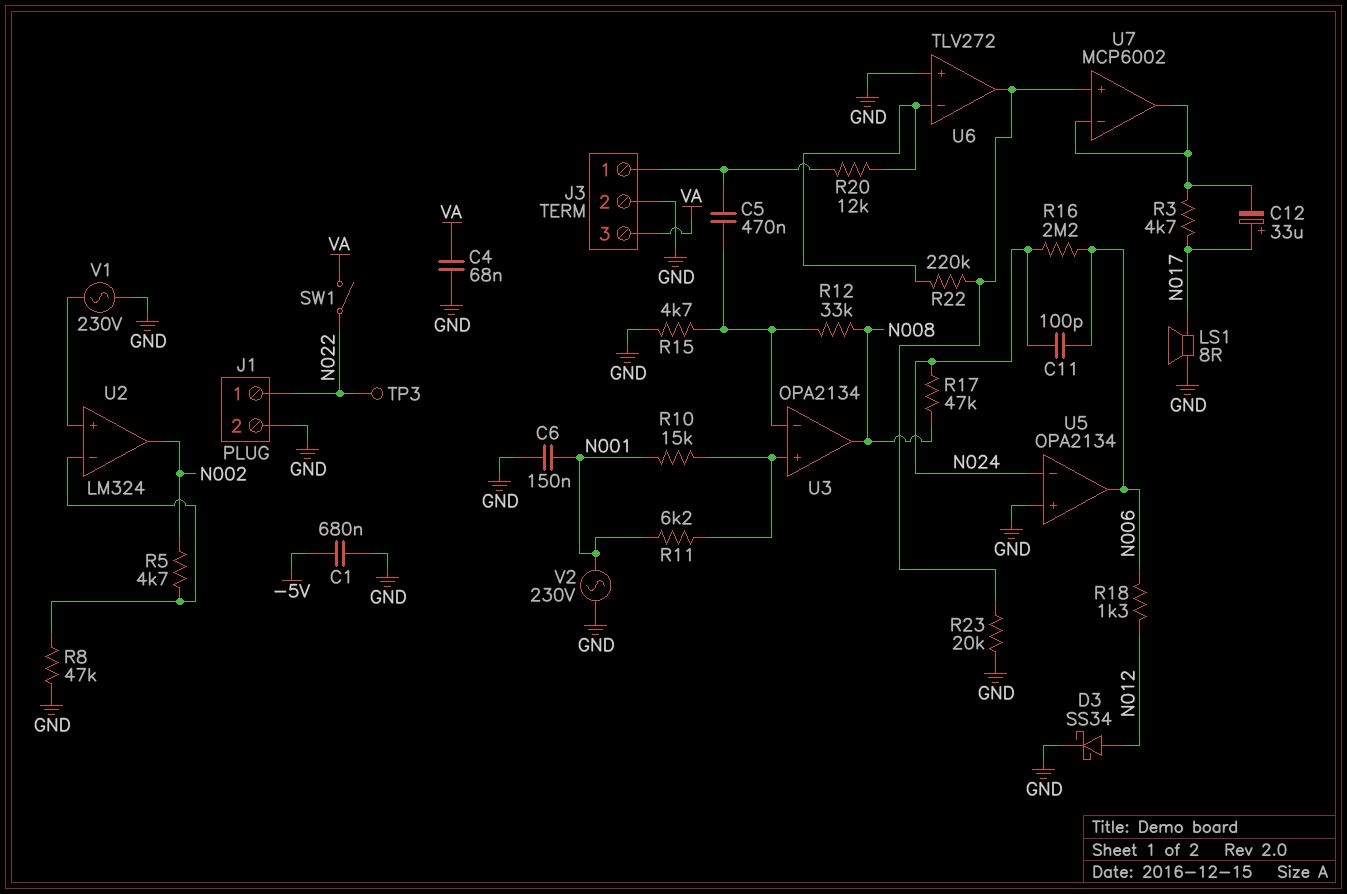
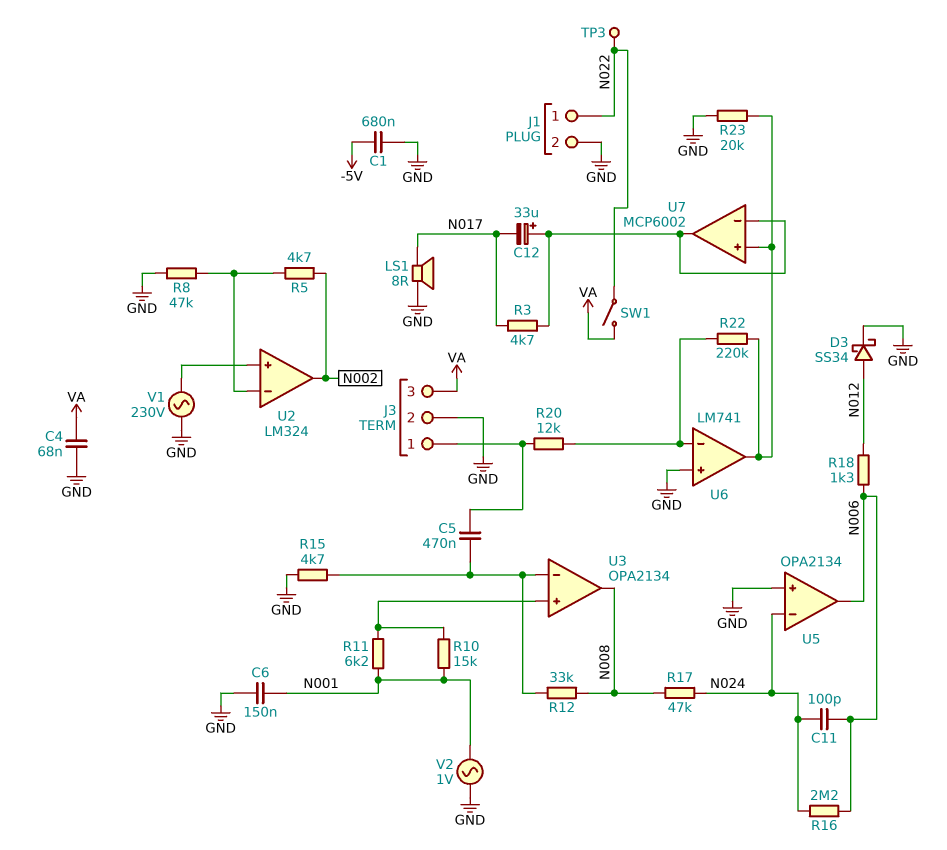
C12: 33uF (plus N017, minus U7/in-) -> 33uF (plus U7/in-, minus N017)
U6: TLV272 -> LM741
V2: AC 230V (GND, N001) -> AC 1V (GND, N001)

